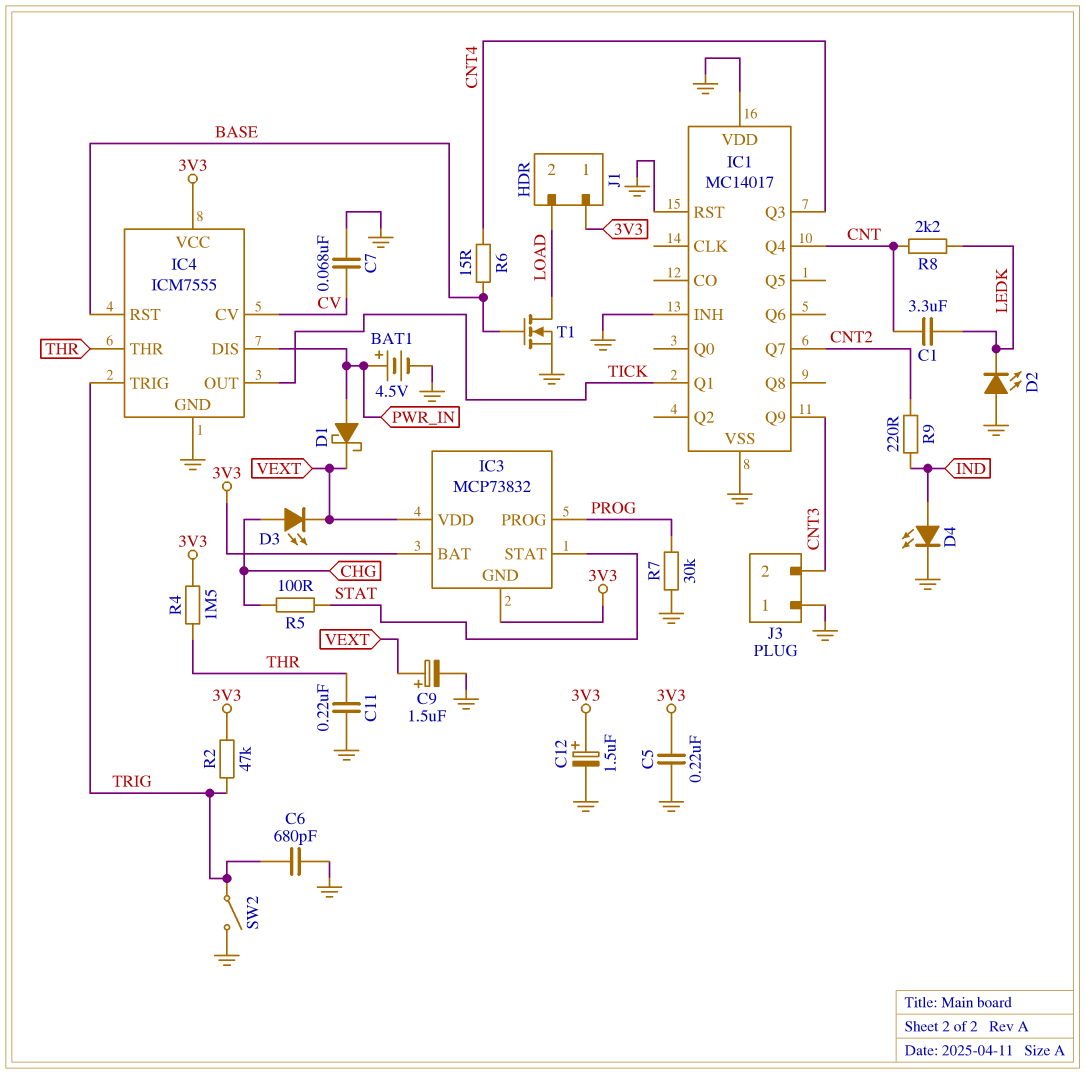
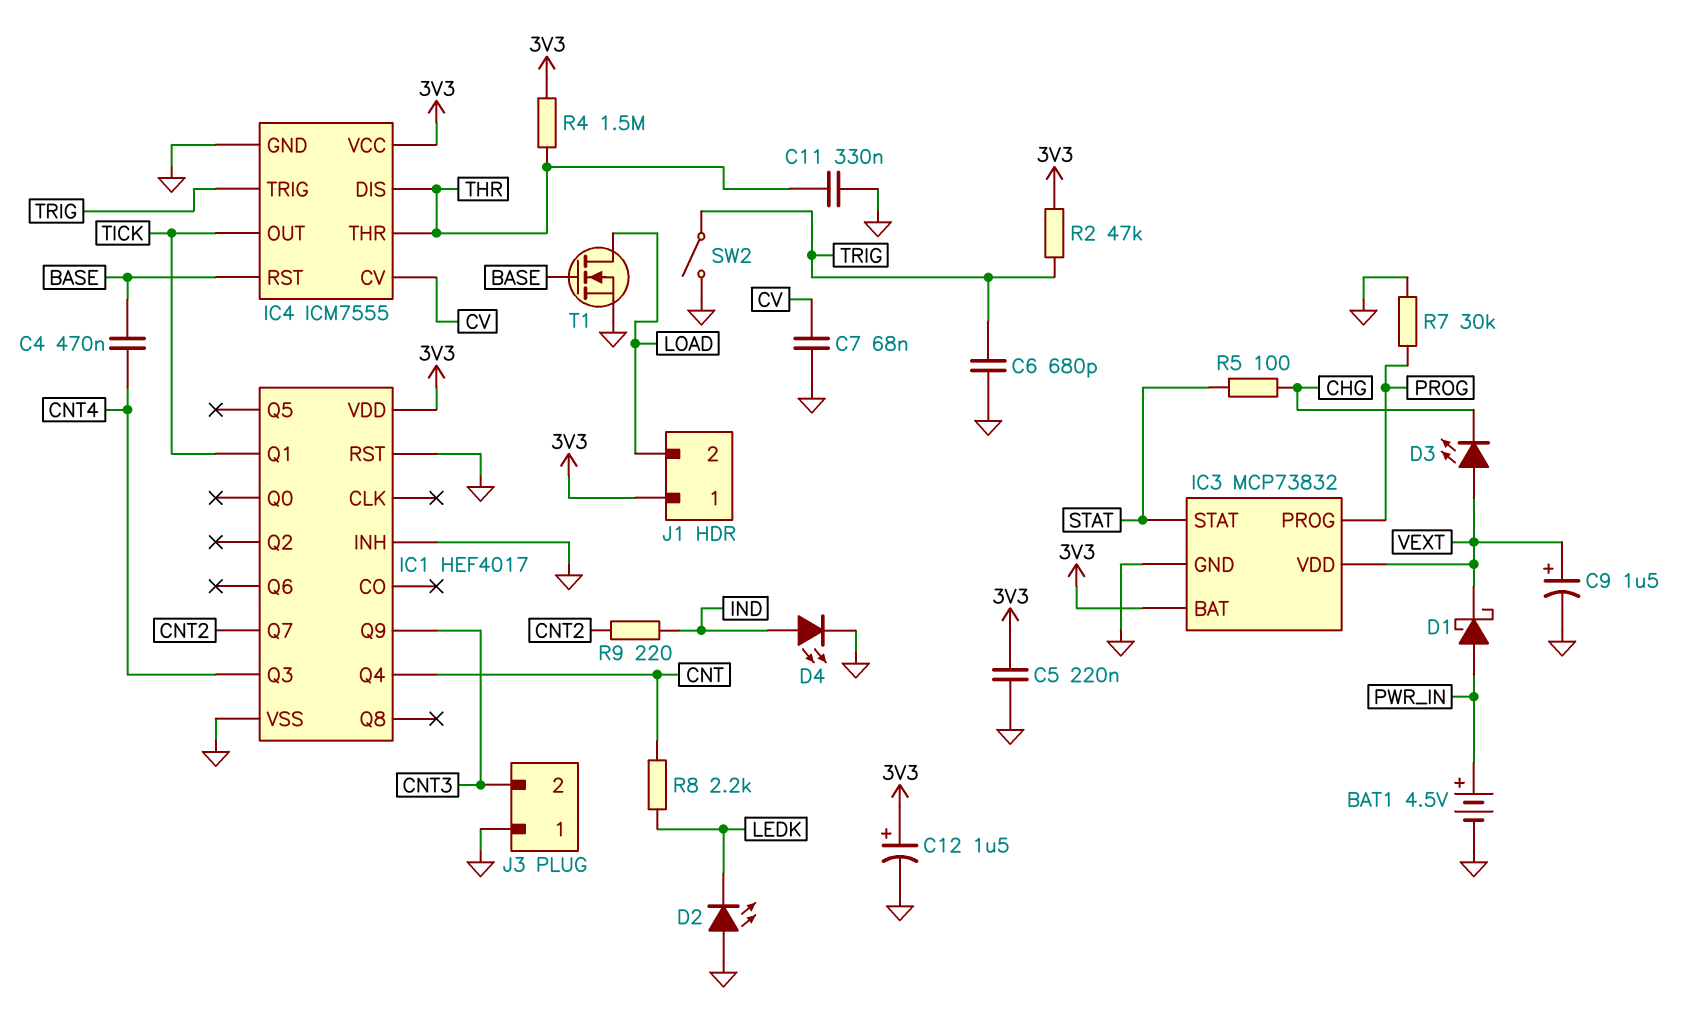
C1: 3.3uF (CNT, LEDK) -> none
C4: none -> 470nF (BASE, CNT4)
C11: 220nF (GND, THR) -> 330nF (GND, THR)
D3: LED (A CHG, K VEXT) -> LED (A VEXT, K CHG)
IC1: MC14017 -> HEF4017
IC1 pin VDD: GND -> 3V3
IC3 pin GND: 3V3 -> GND
IC4 pin DIS: PWR_IN -> THR
R6: 15 (BASE, CNT4) -> none

